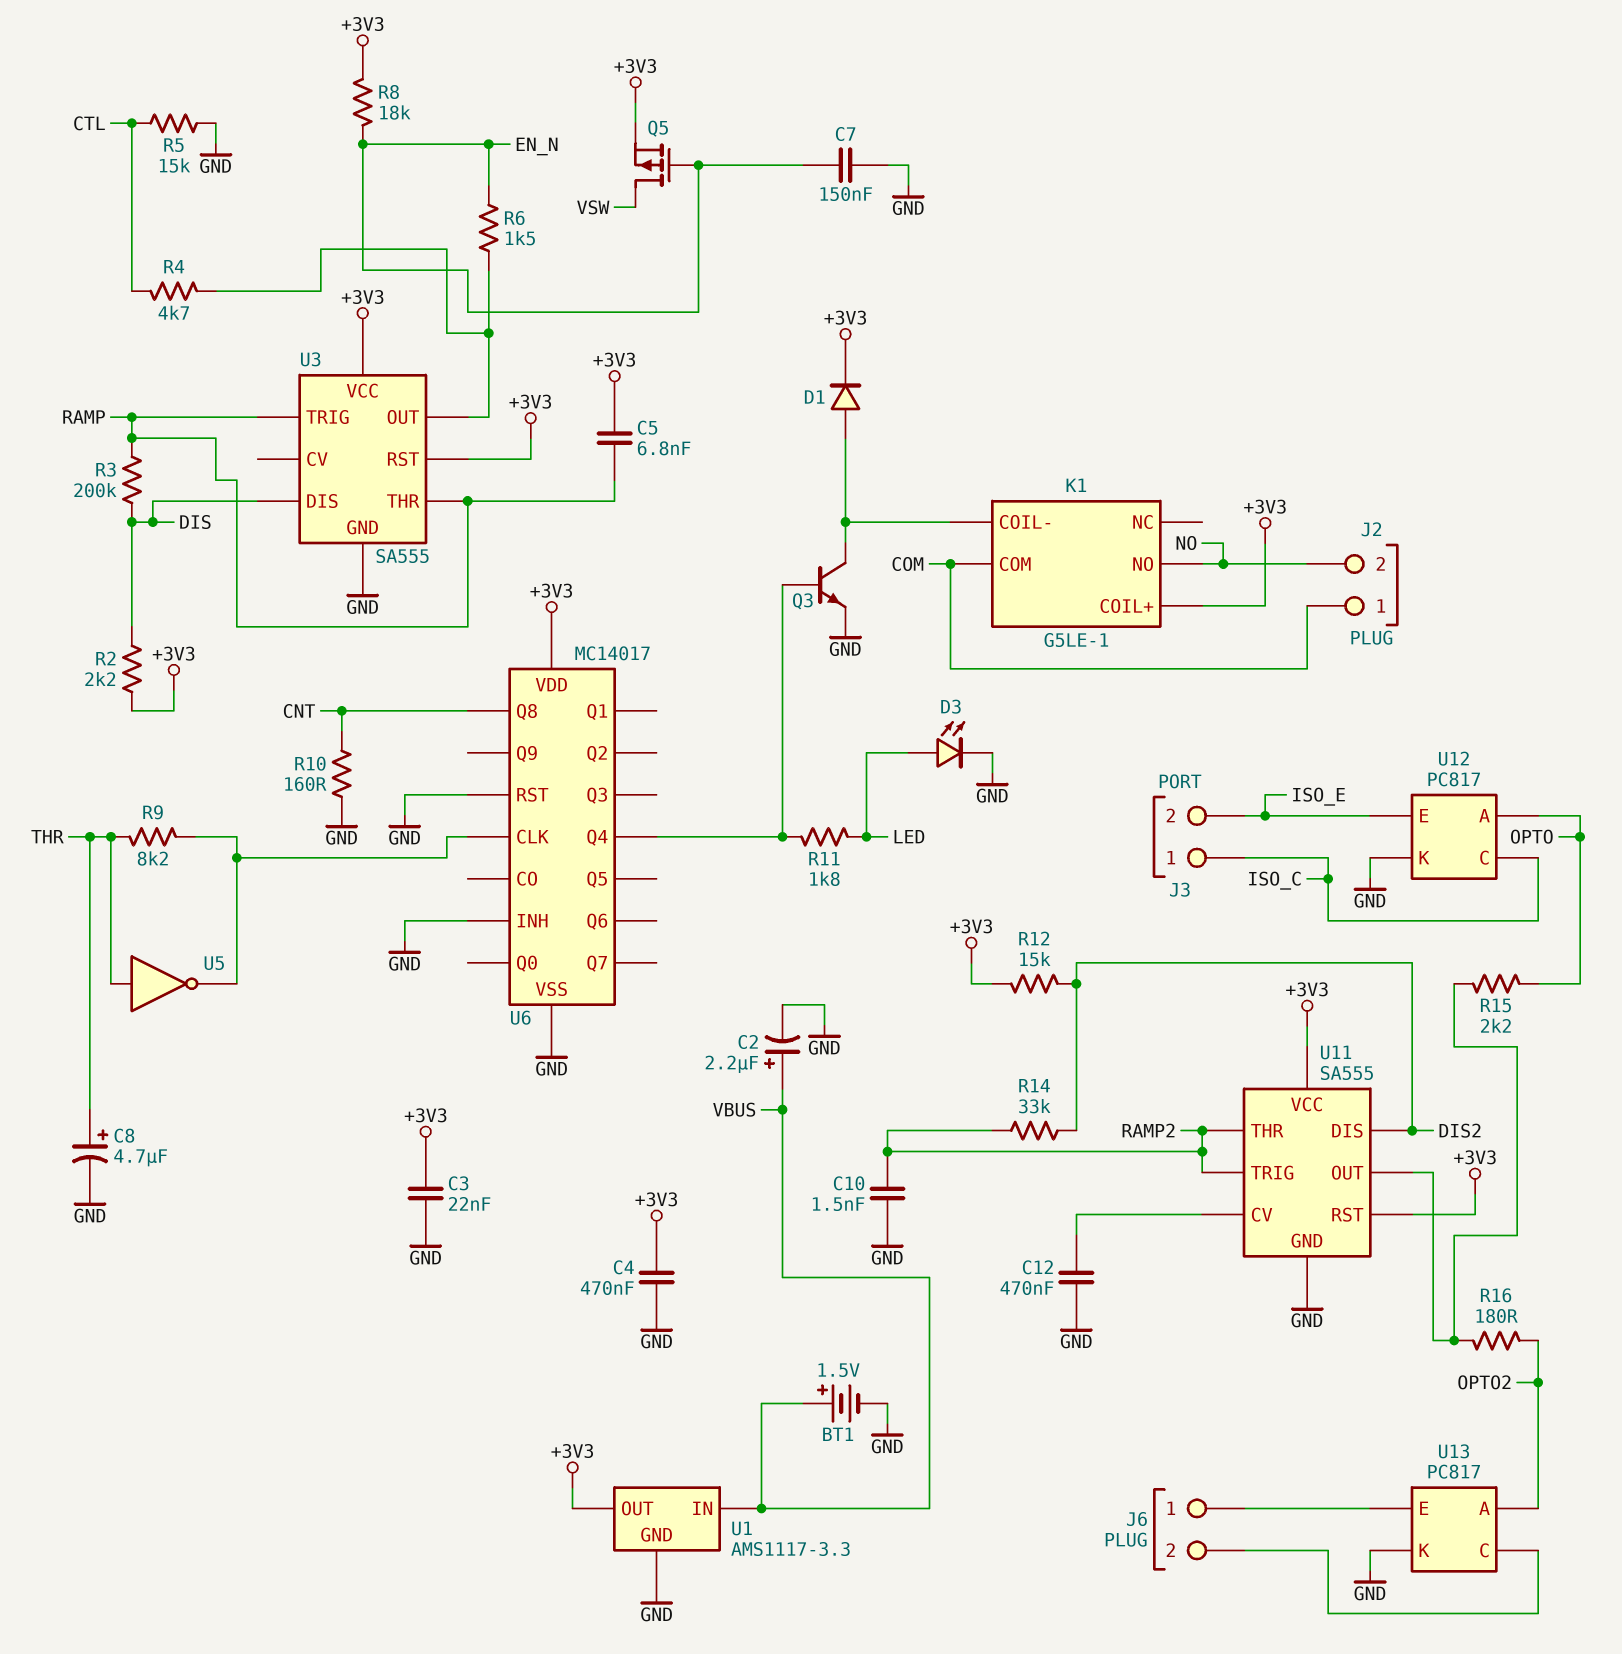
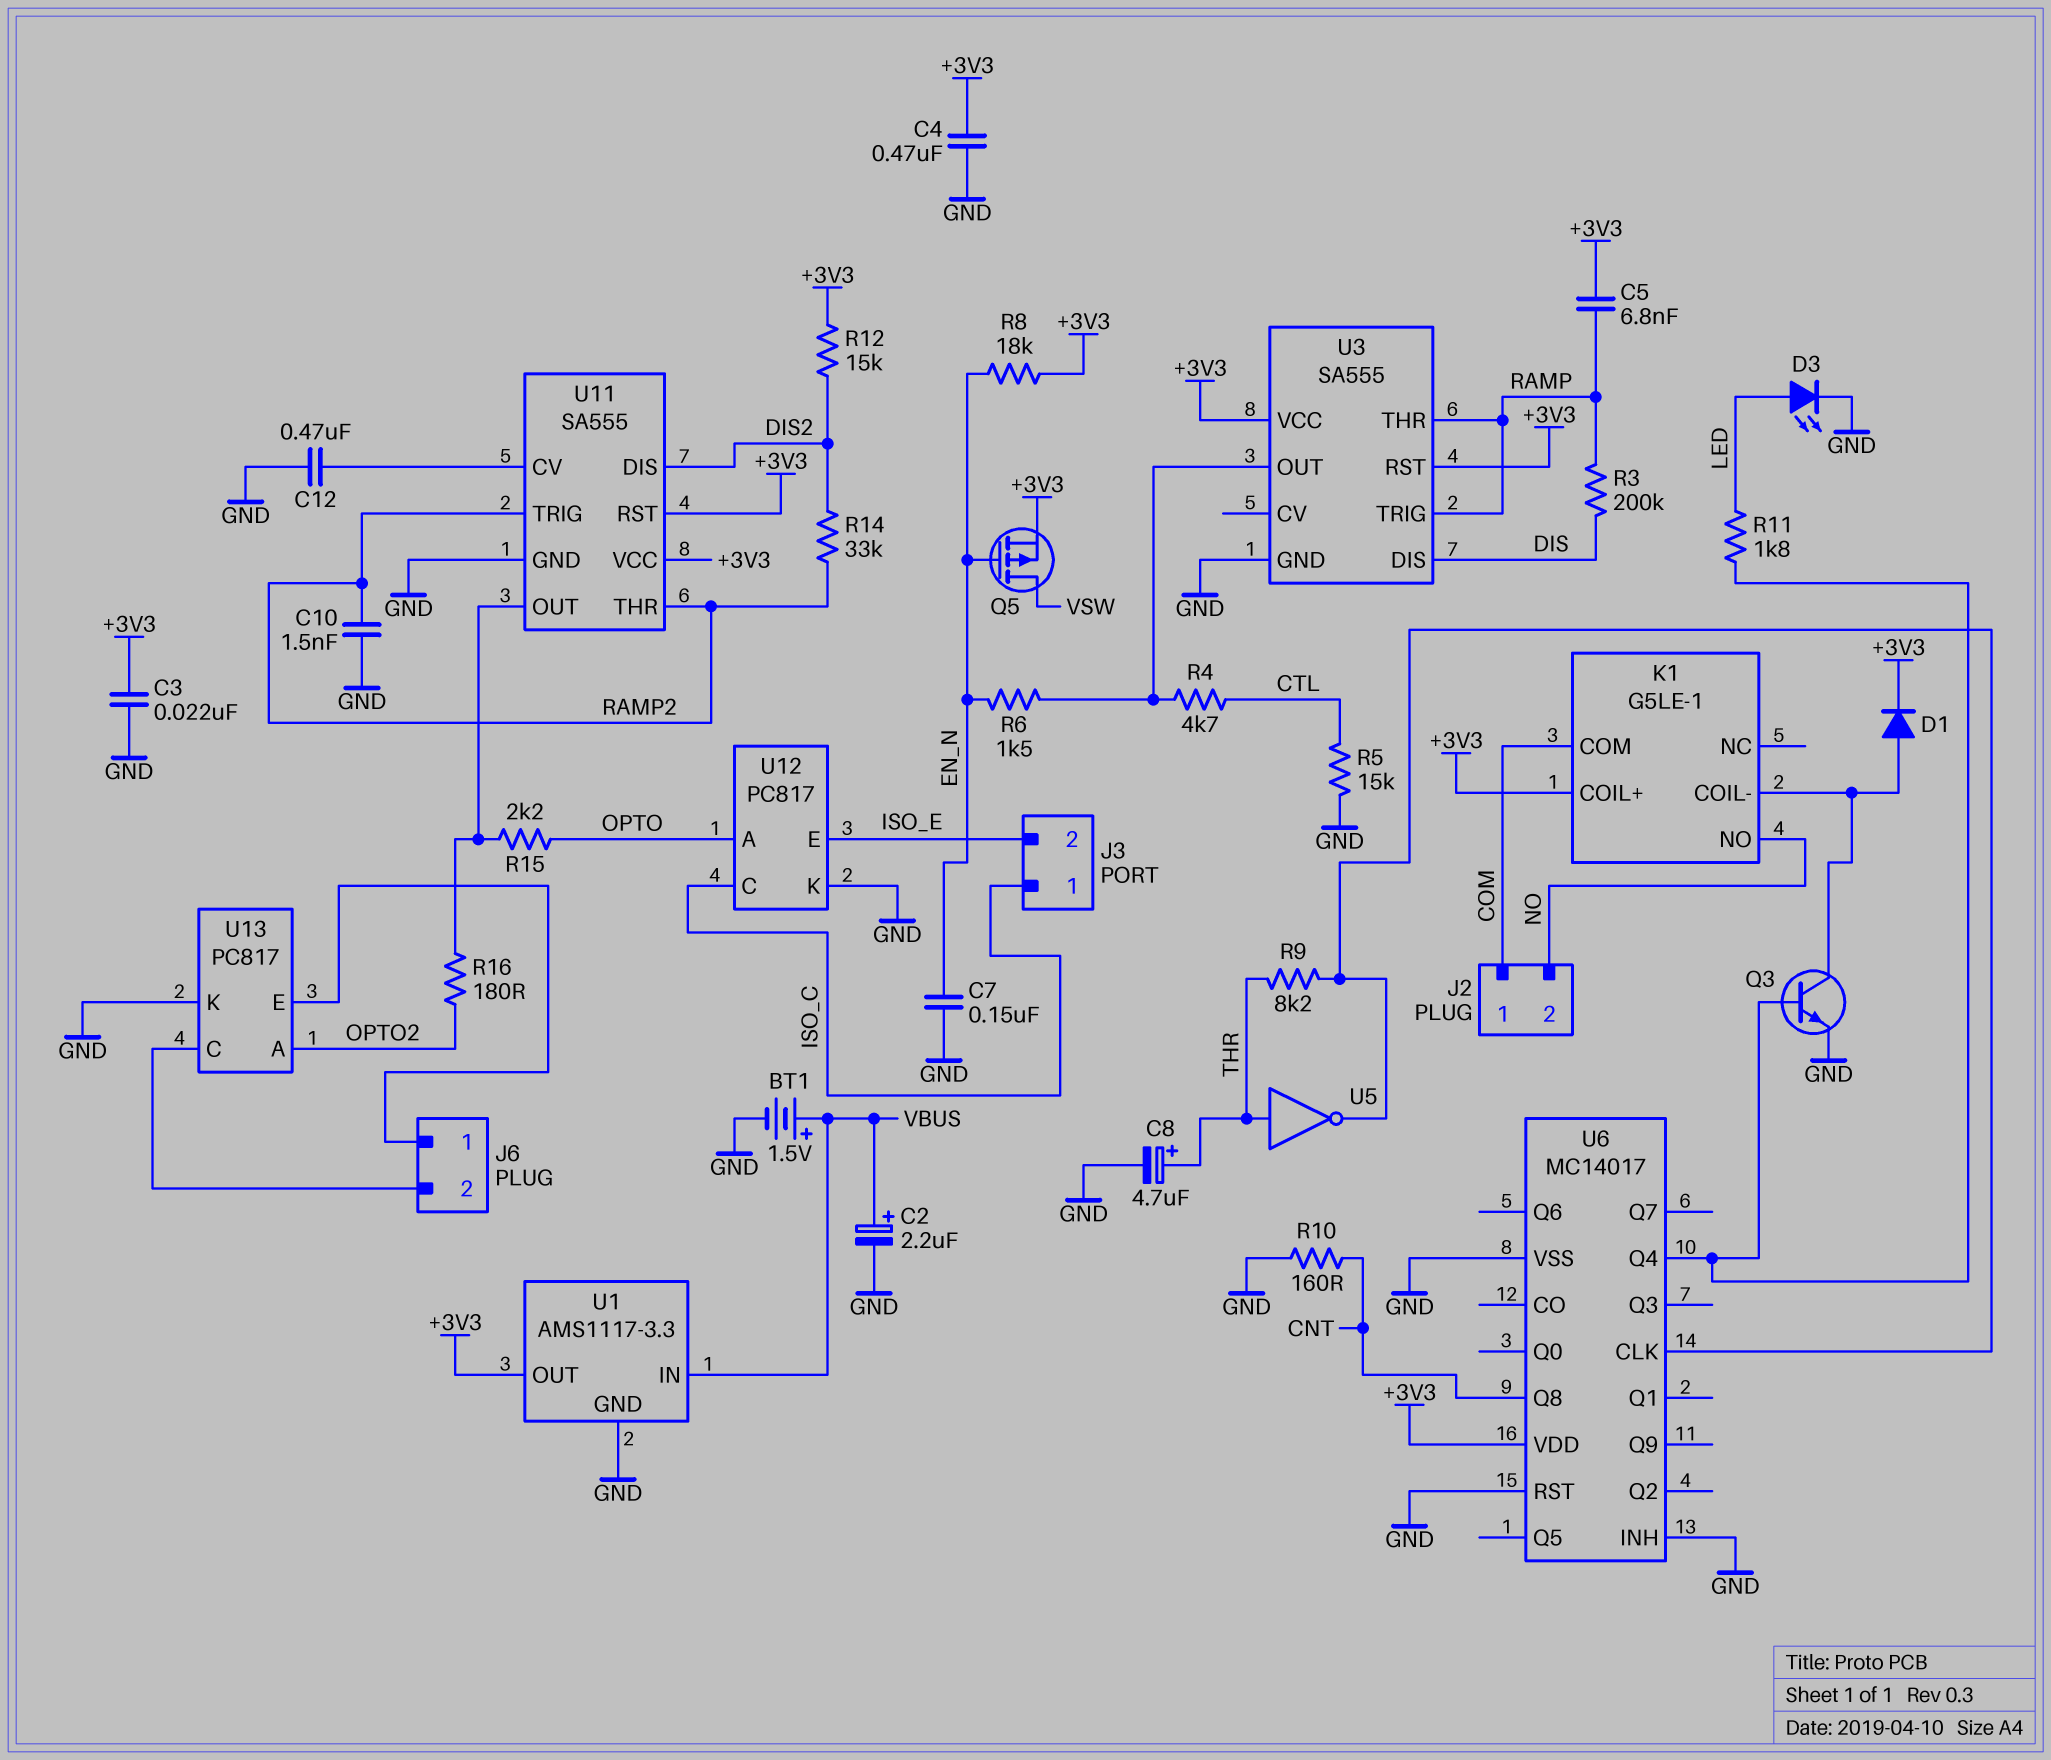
R2: 2.2k (+3V3, DIS) -> none

